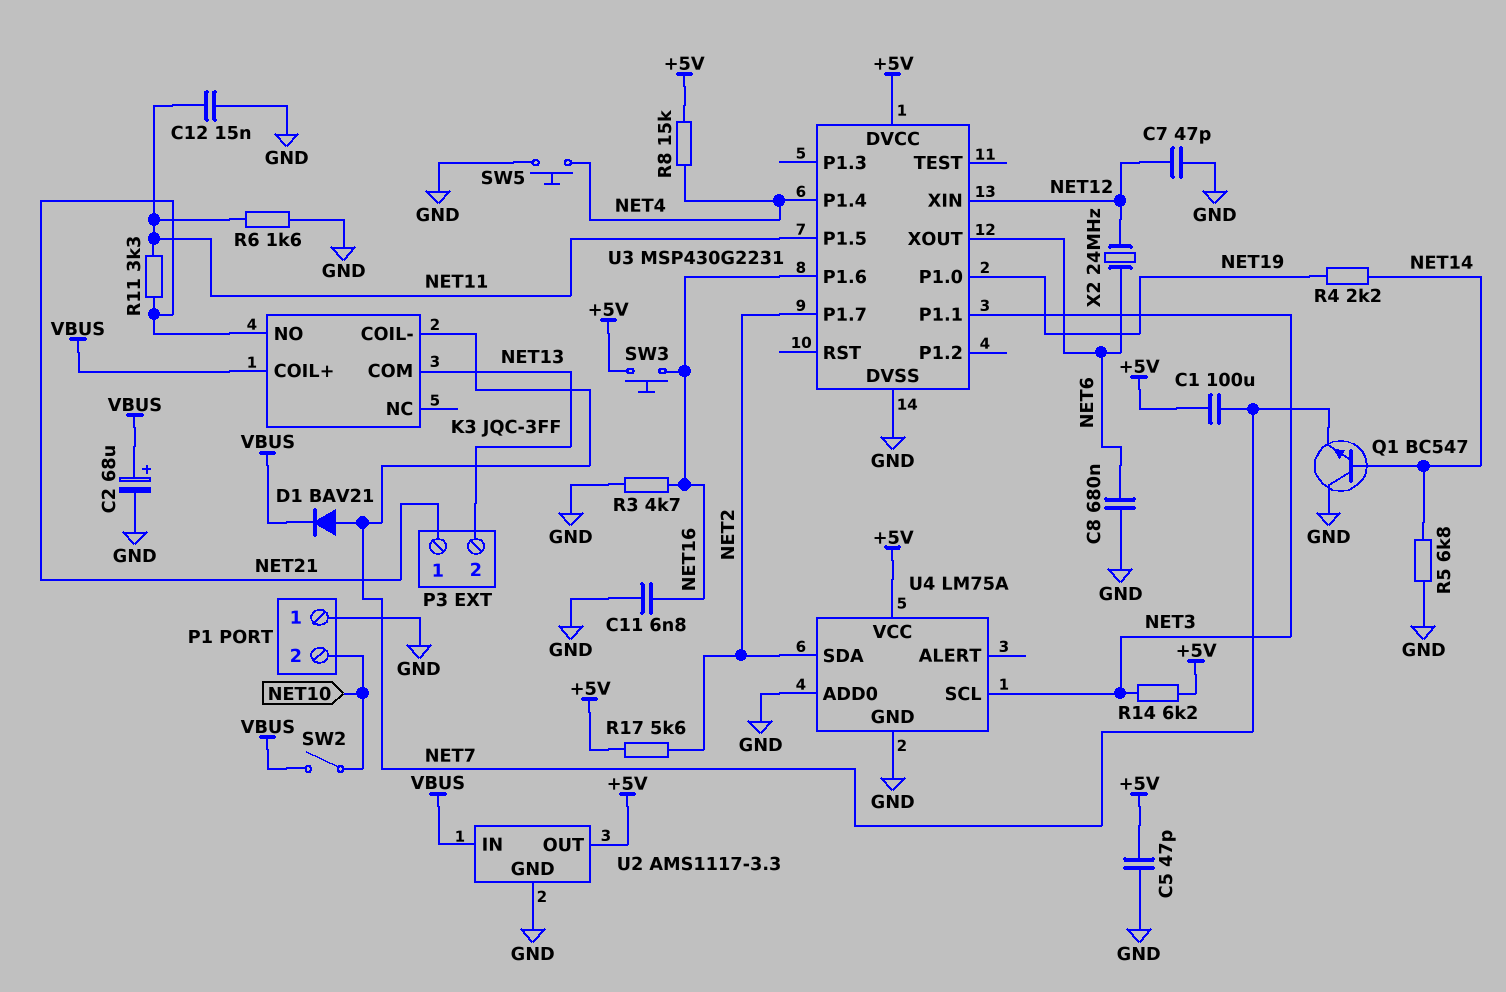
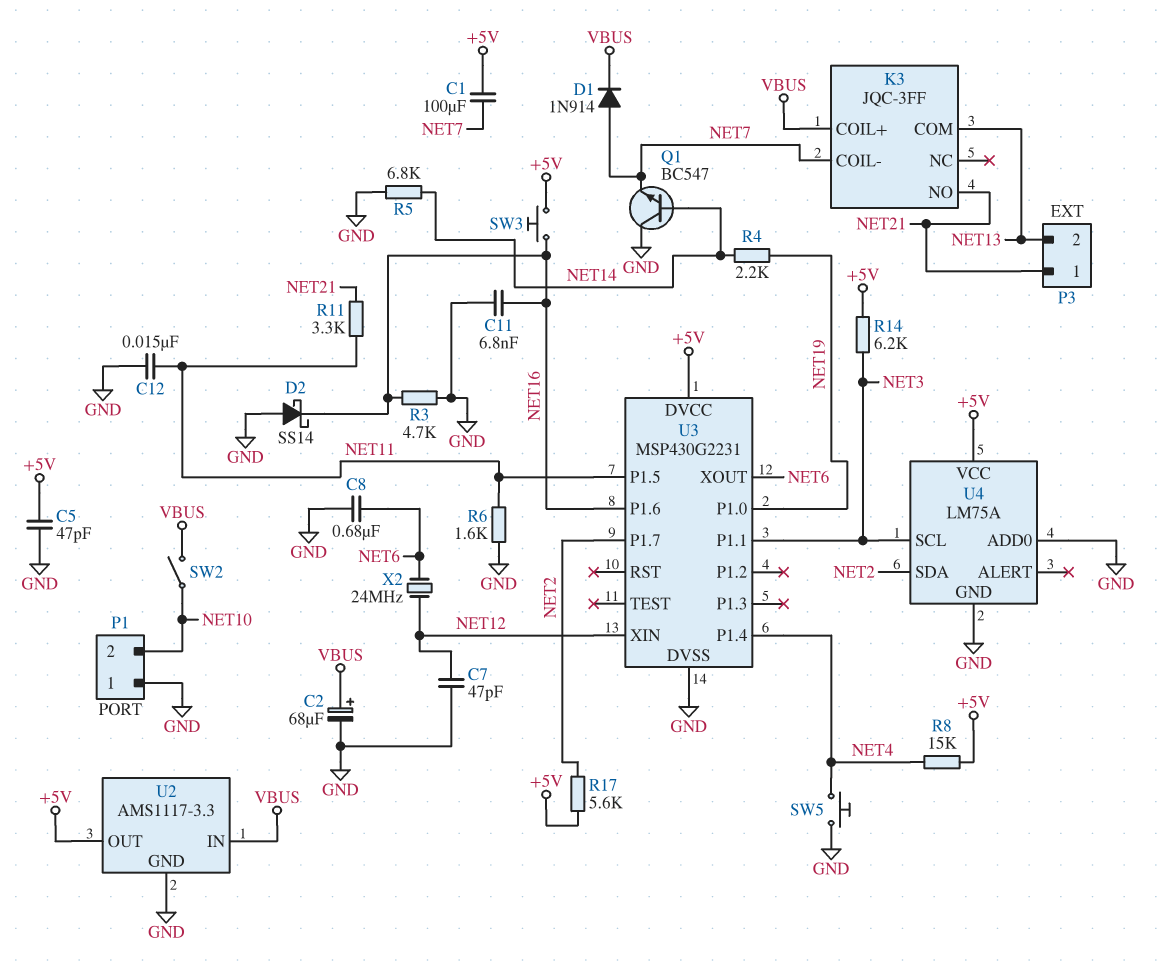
D1: diode BAV21 (A NET7, K VBUS) -> diode 1N914 (A NET7, K VBUS)
D2: none -> schottky SS14 (A GND, K NET16)

